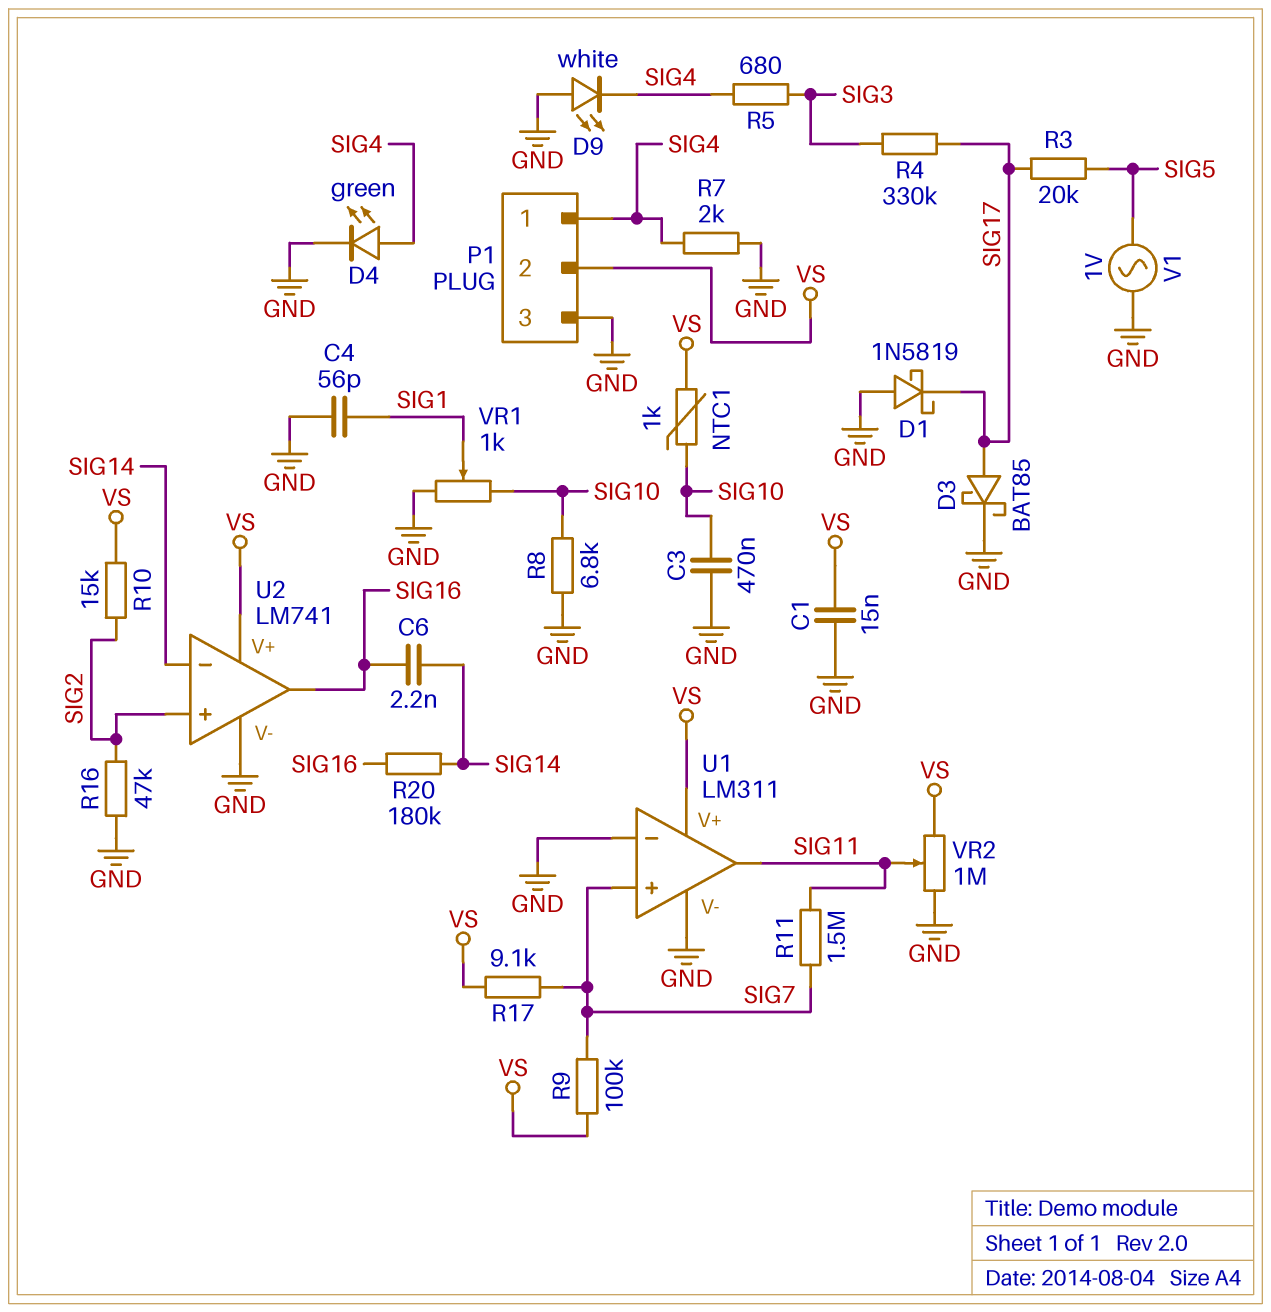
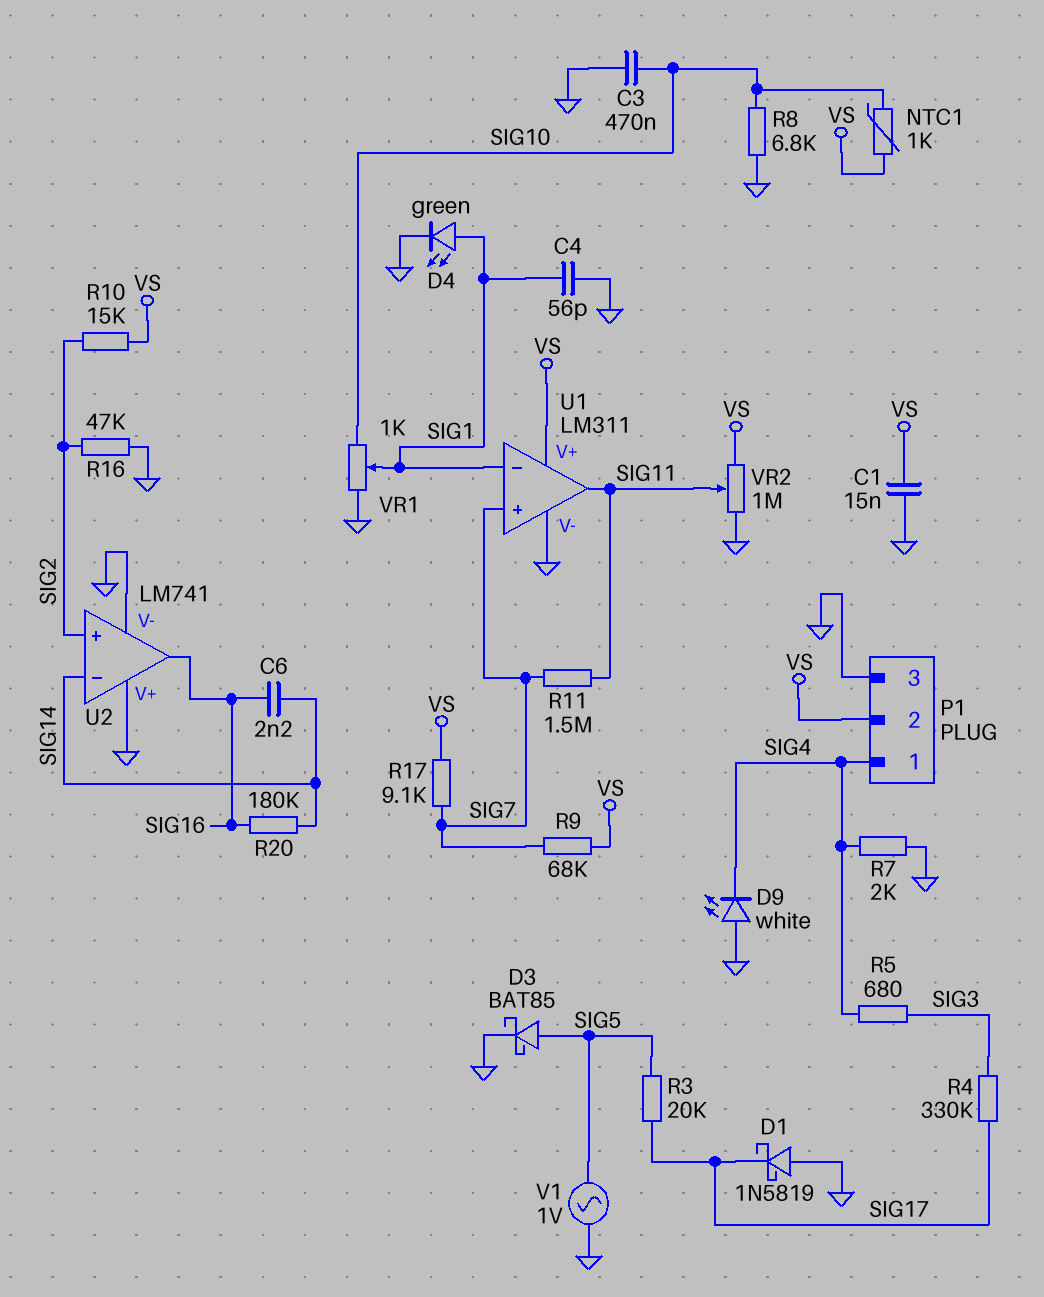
D3: schottky BAT85 (A SIG17, K GND) -> schottky BAT85 (A SIG5, K GND)
D4: LED green (A SIG4, K GND) -> LED green (A SIG1, K GND)
R9: 100k (SIG7, VS) -> 68k (SIG7, VS)
U1 pin in-: GND -> SIG1
U2 pin V+: VS -> GND

